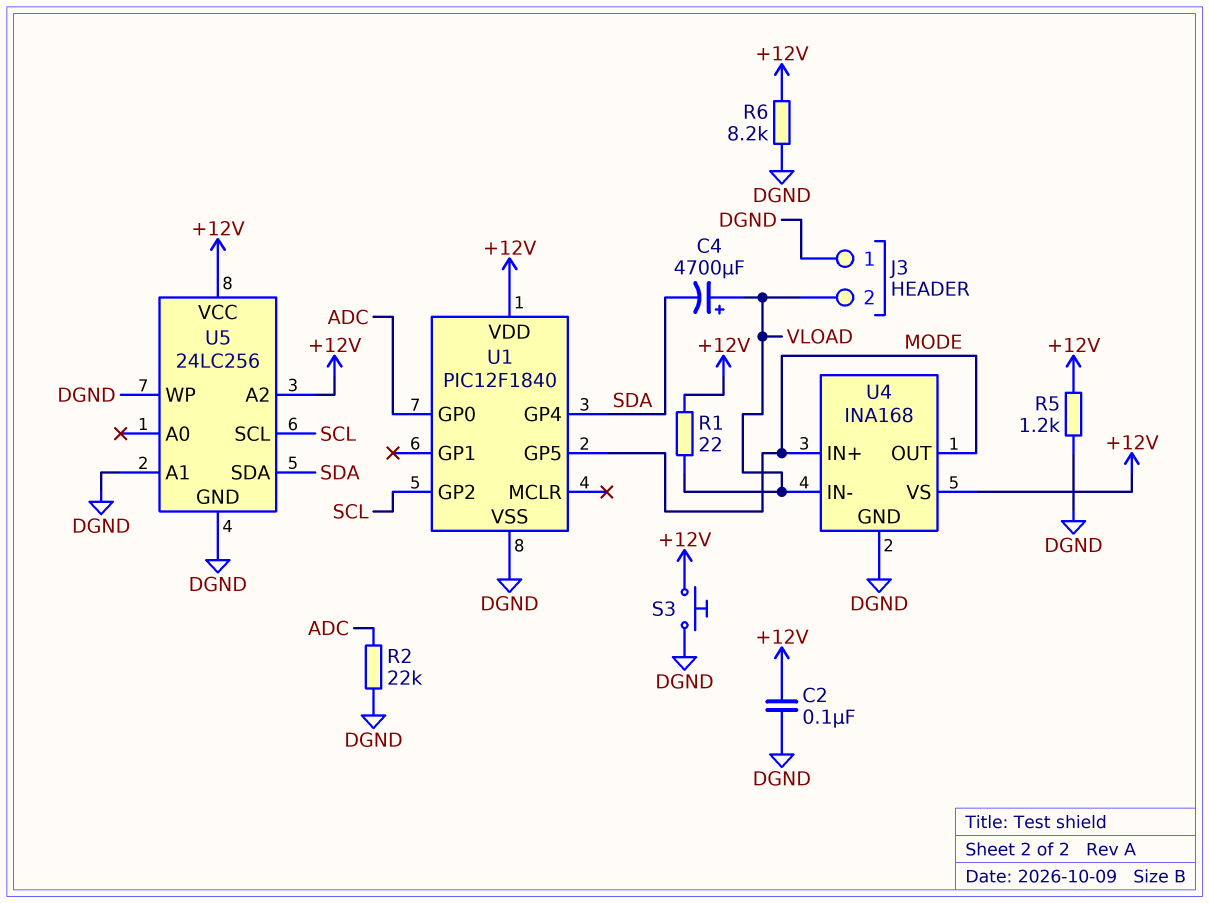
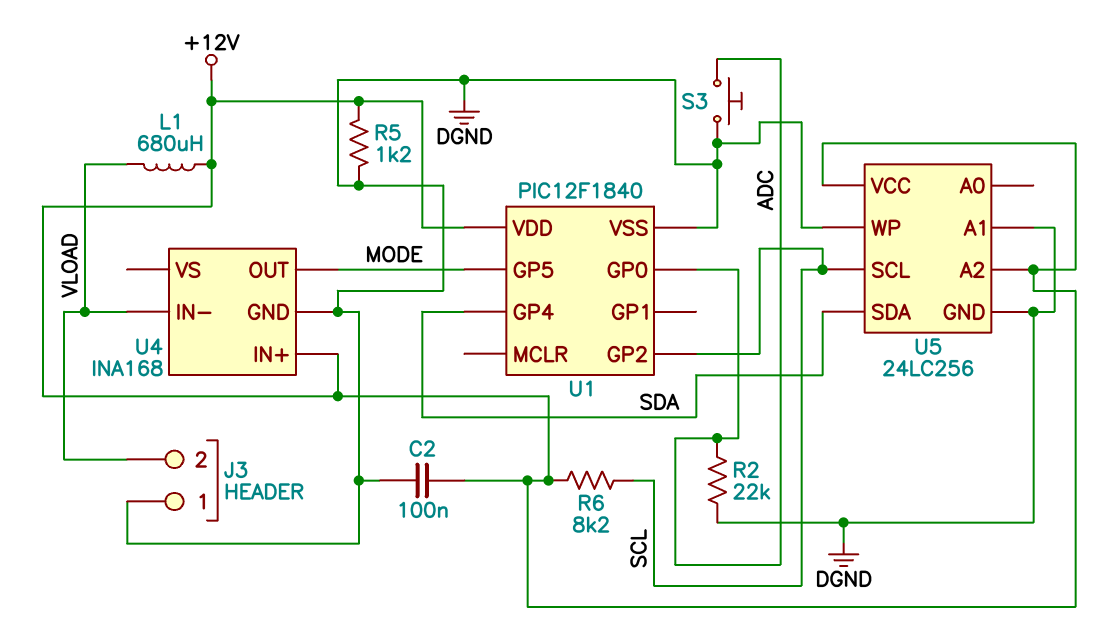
C4: 4700uF (plus VLOAD, minus SDA) -> none
L1: none -> 680uH (+12V, VLOAD)
R1: 22 (+12V, VLOAD) -> none
R6: 8.2k (+12V, DGND) -> 8.2k (+12V, SCL)
S3: button (+12V, DGND) -> button (ADC, DGND)
U4 pin IN+: MODE -> +12V
U4 pin VS: +12V -> none

